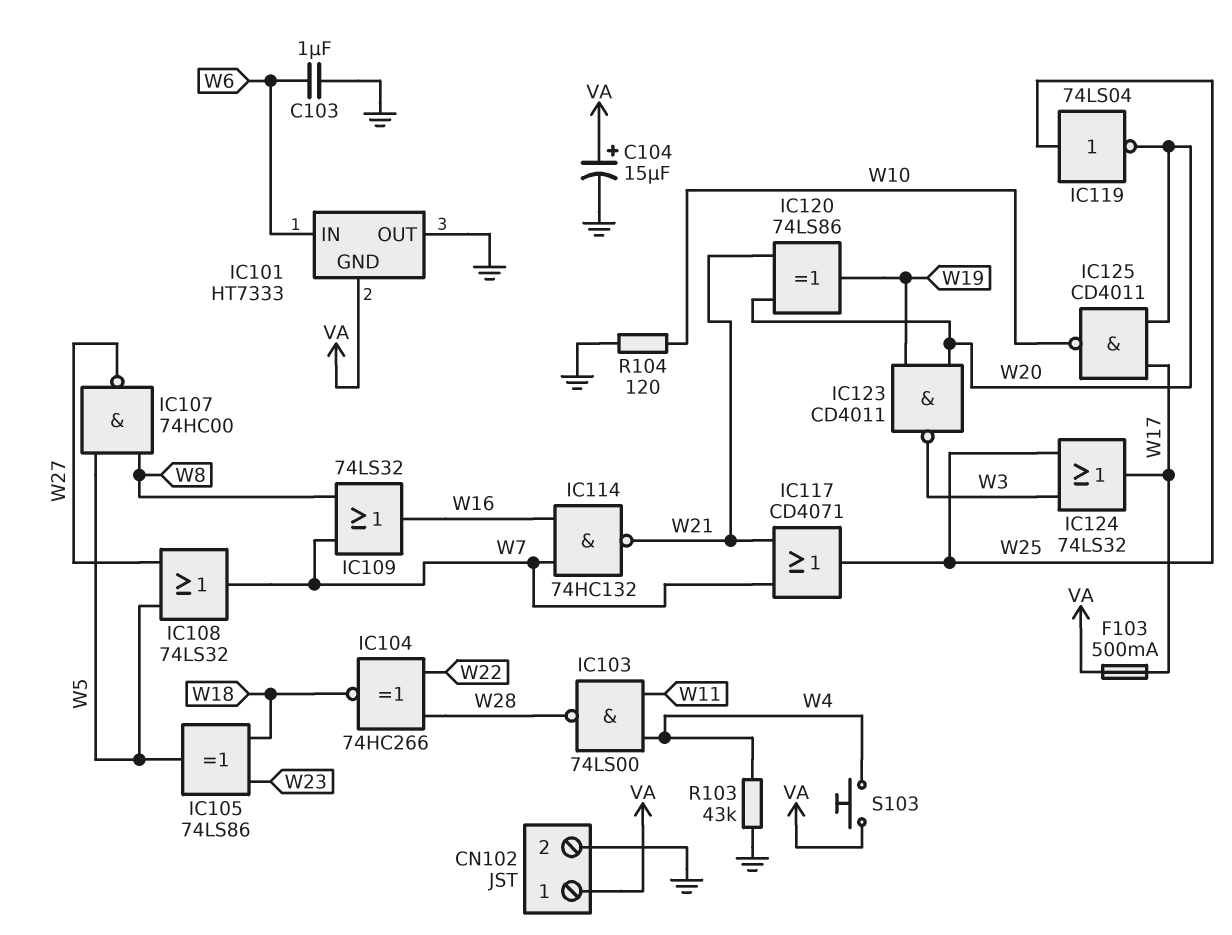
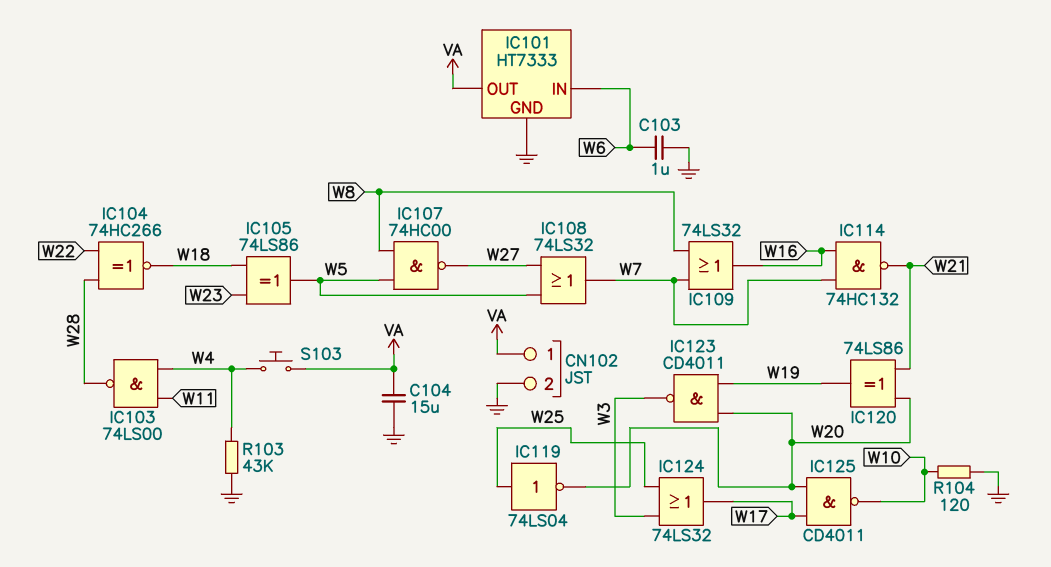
C104: 15uF (plus VA, minus GND) -> 15uF (GND, VA)
F103: 500mA (VA, W17) -> none
IC101 pin GND: VA -> GND
IC101 pin OUT: GND -> VA
IC117: OR CD4071 (in W7, in W21, out W25) -> none

